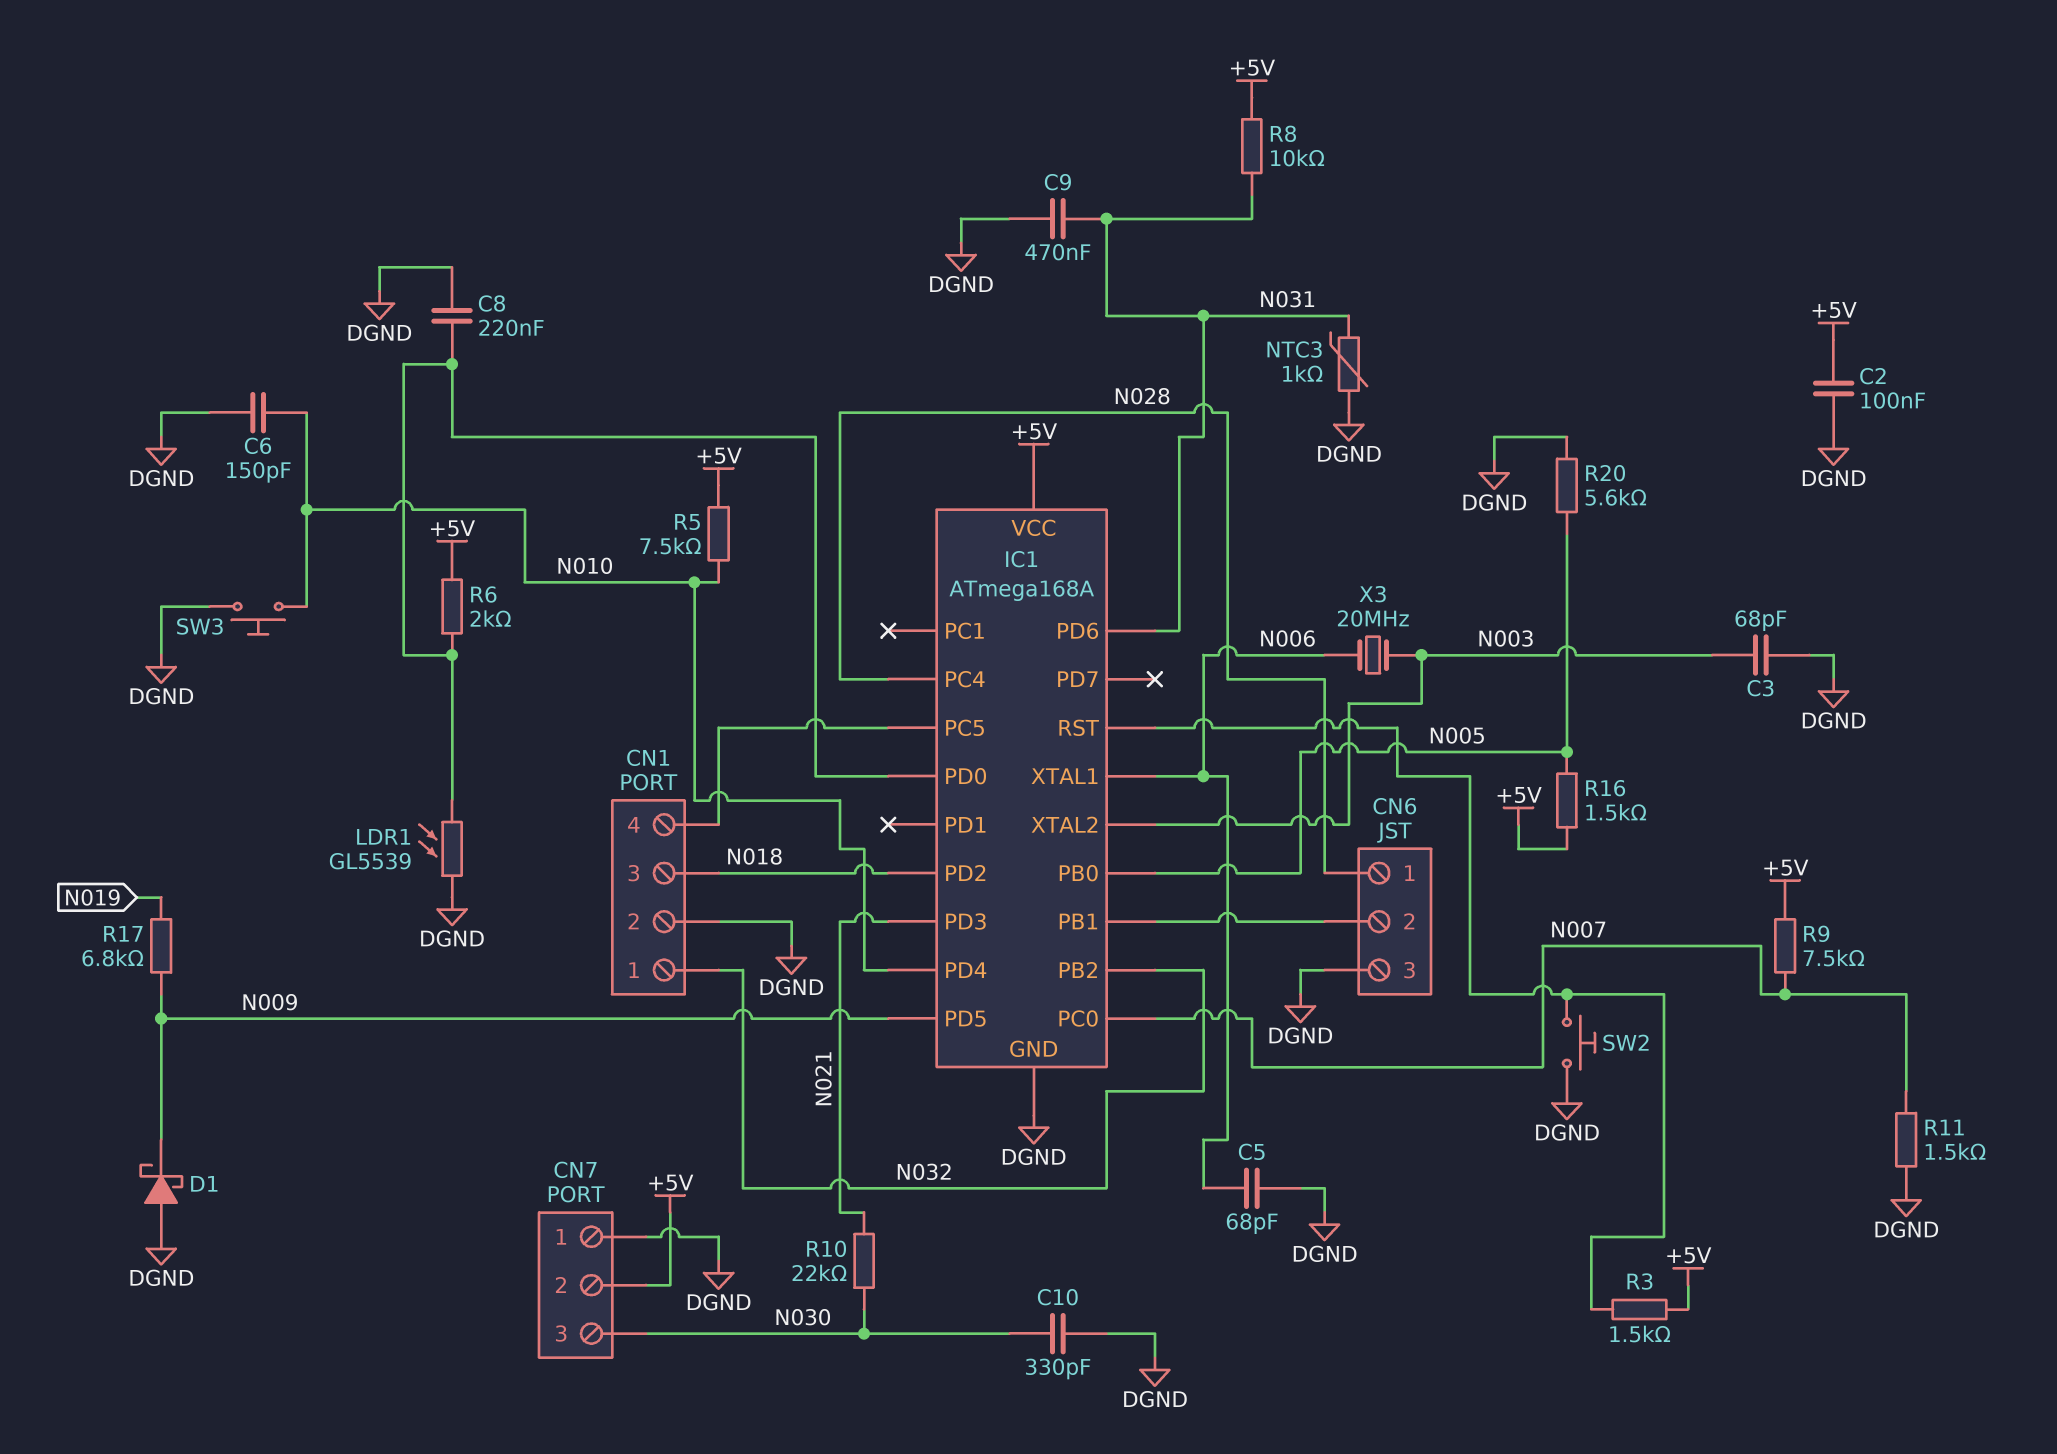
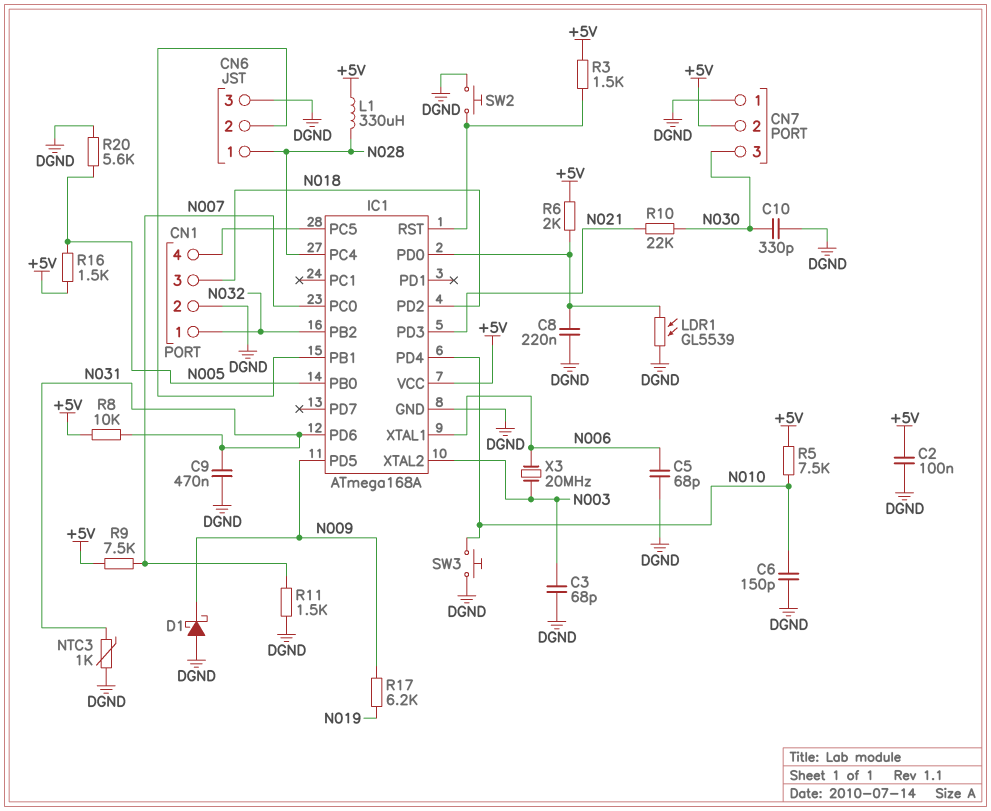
L1: none -> 330uH (+5V, N028)
R17: 6.8k (N009, N019) -> 6.2k (N009, N019)

